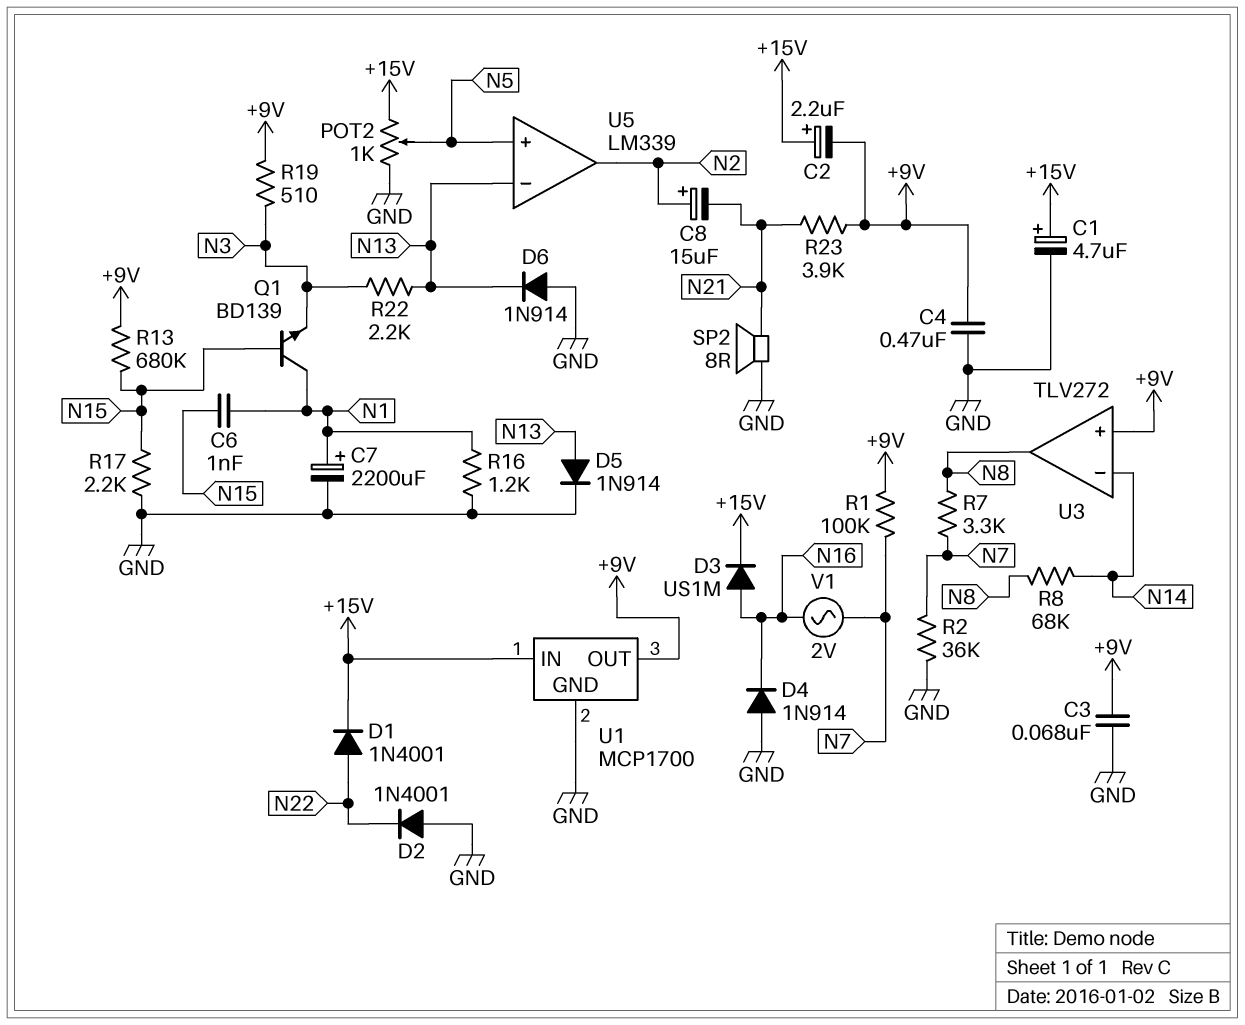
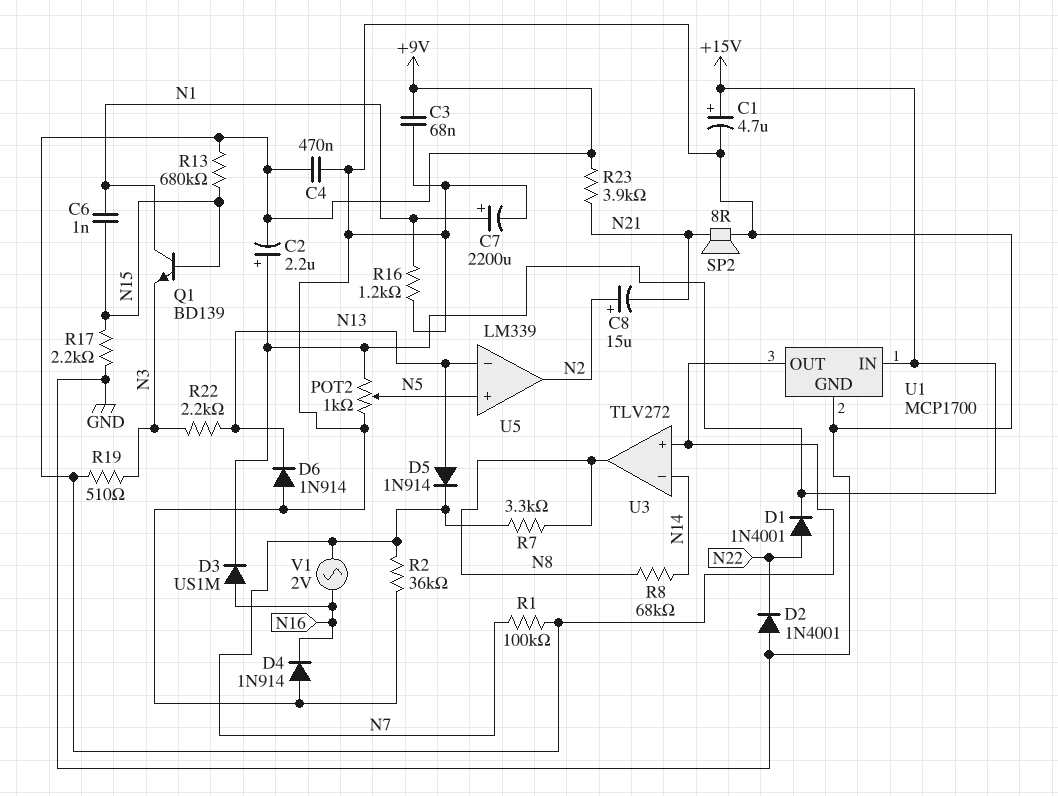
D5: diode 1N914 (A N13, K GND) -> diode 1N914 (A N13, K N7)

